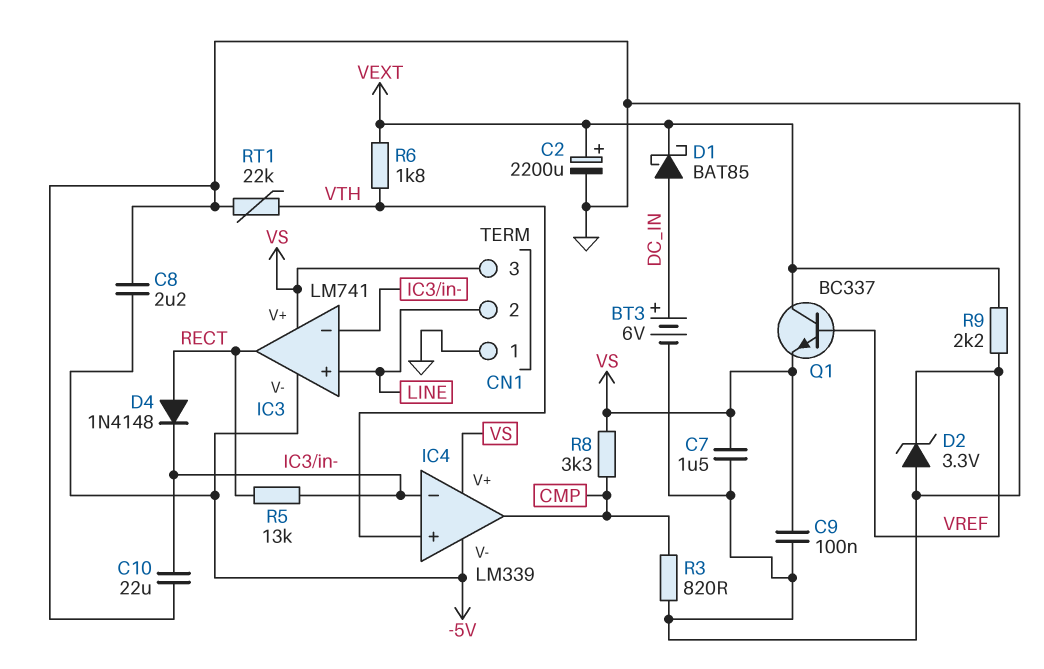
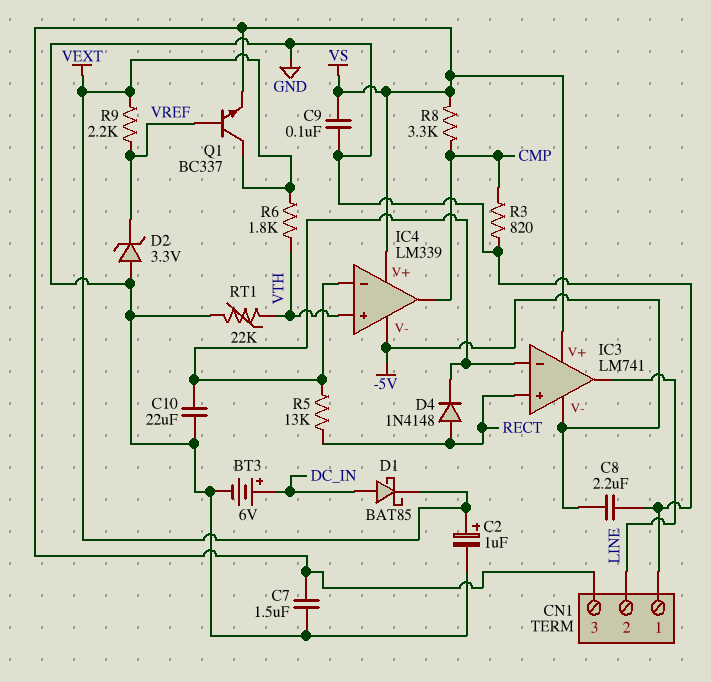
C2: 2200uF (plus VEXT, minus GND) -> 1uF (plus VEXT, minus GND)
IC3 pin in+: LINE -> RECT
IC3 pin out: RECT -> LINE

